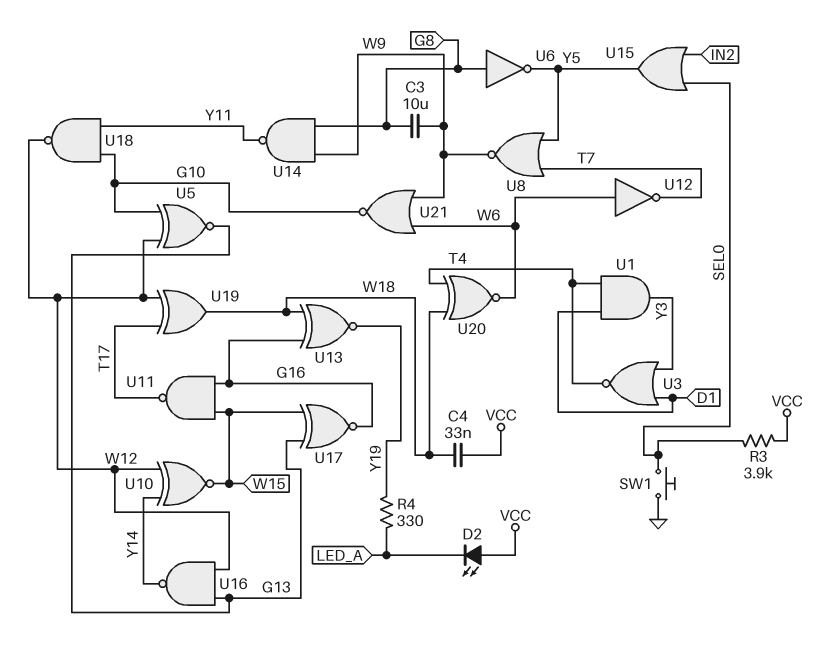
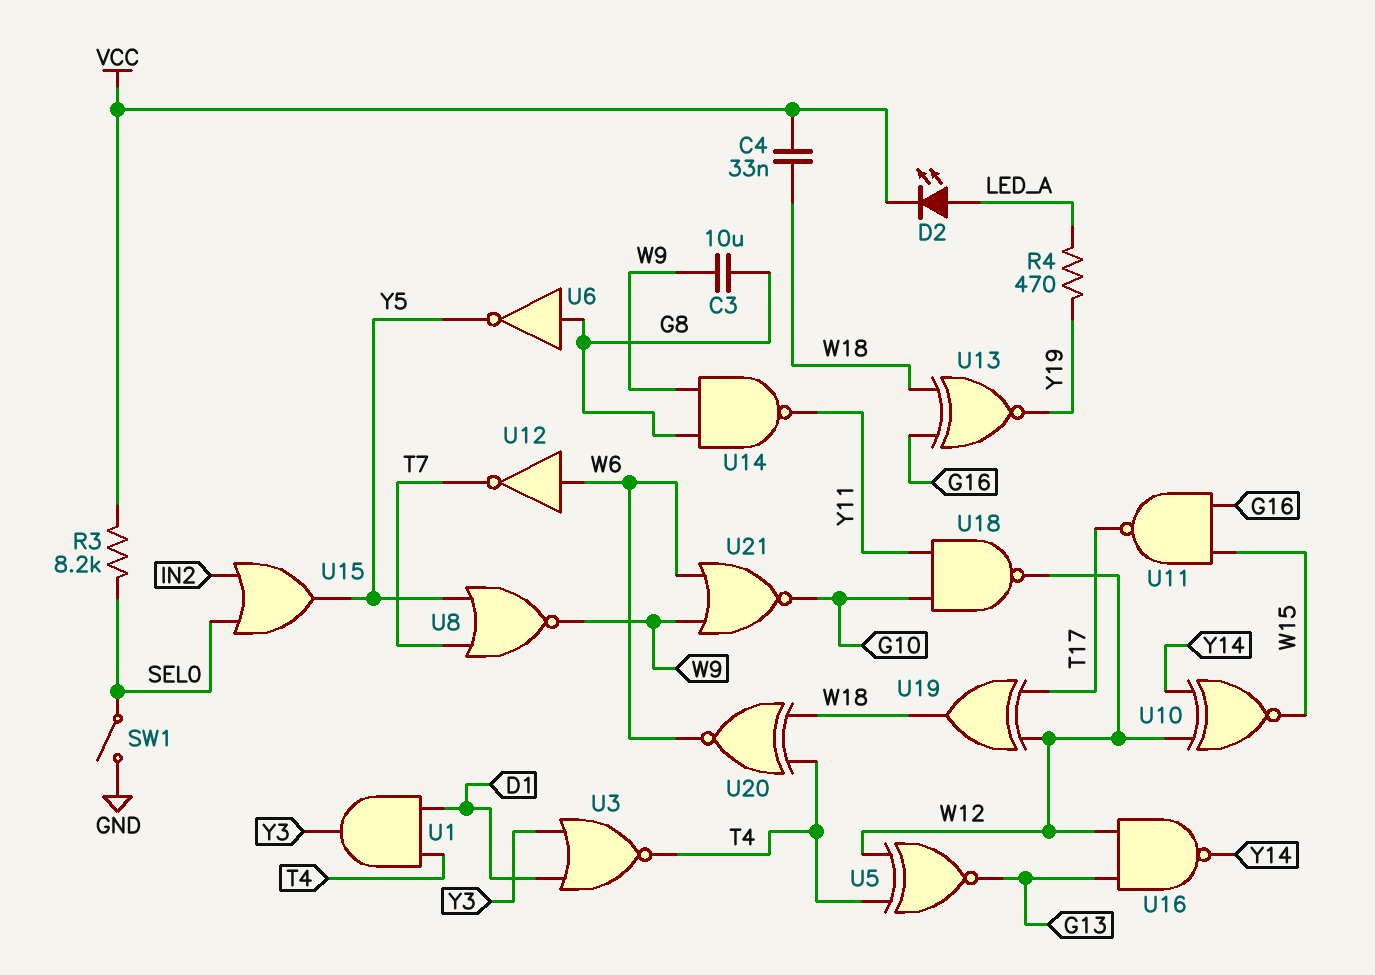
D2: LED (A VCC, K LED_A) -> LED (A LED_A, K VCC)
R3: 3.9k (SEL0, VCC) -> 8.2k (SEL0, VCC)
R4: 330 (LED_A, Y19) -> 470 (LED_A, Y19)
SW1: button (GND, SEL0) -> switch (GND, SEL0)
U5: XNOR (in G10, in W12, out G13) -> XNOR (in T4, in W12, out G13)
U17: XNOR (in G13, in W15, out G16) -> none

